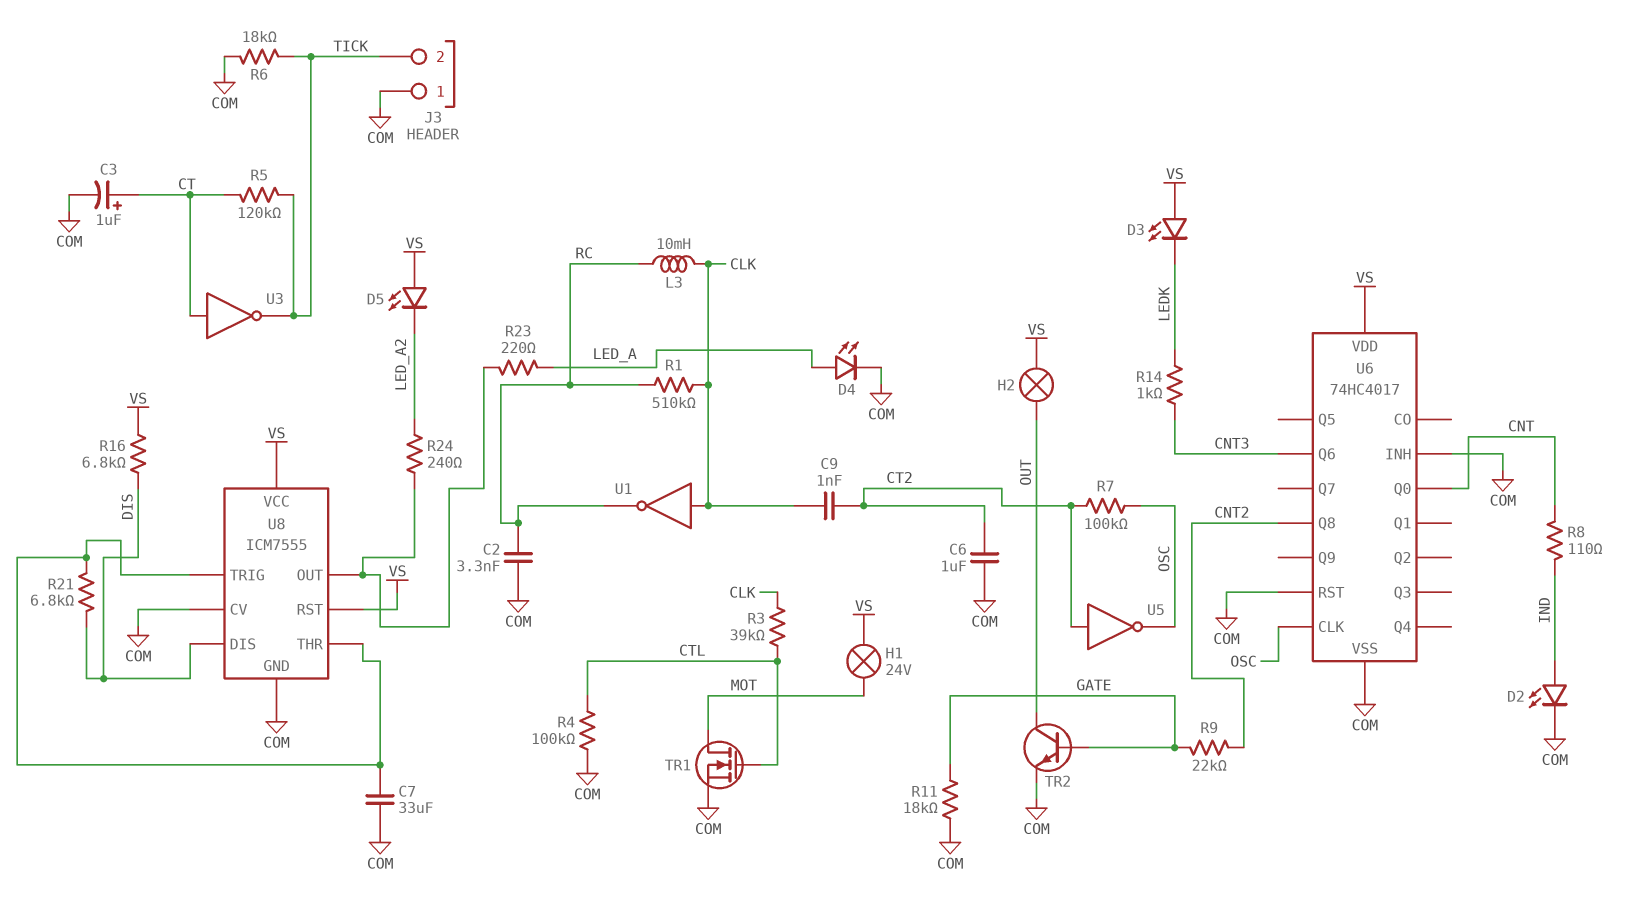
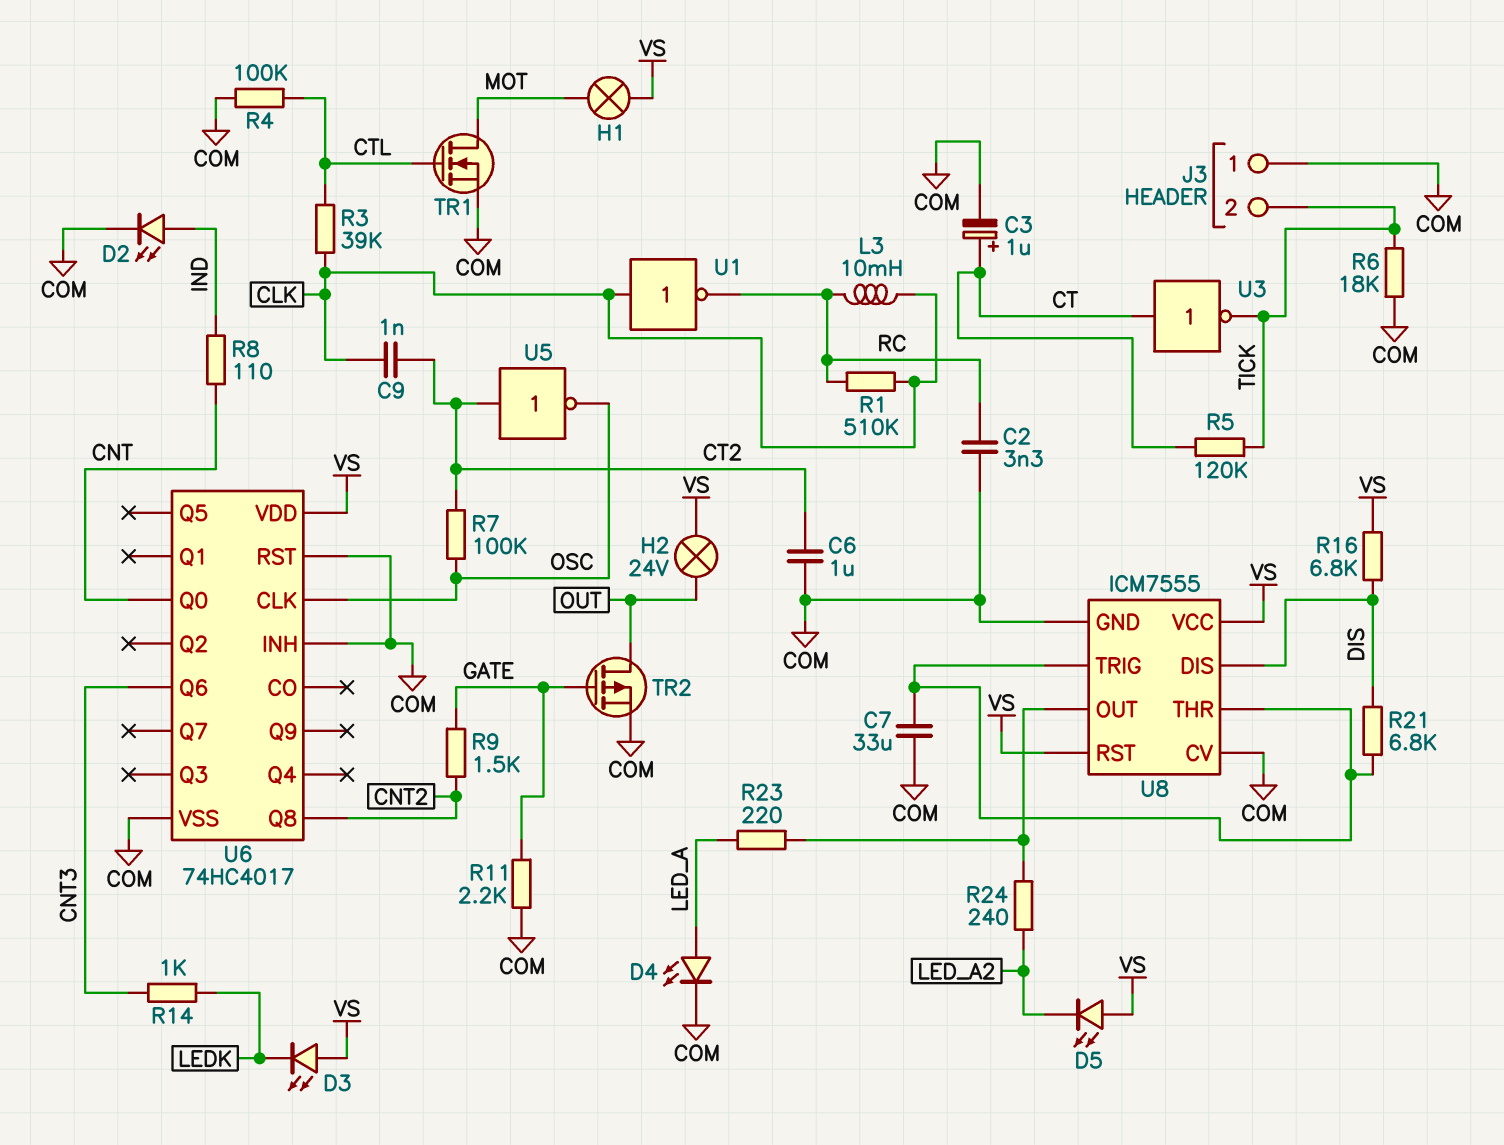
H1: lamp 24V (MOT, VS) -> lamp (MOT, VS)
H2: lamp (OUT, VS) -> lamp 24V (OUT, VS)
R9: 22k (CNT2, GATE) -> 1.5k (CNT2, GATE)
R11: 18k (COM, GATE) -> 2.2k (COM, GATE)
TR2: NPN (B GATE, C OUT, E COM) -> PMOS (G GATE, D OUT, S COM)

